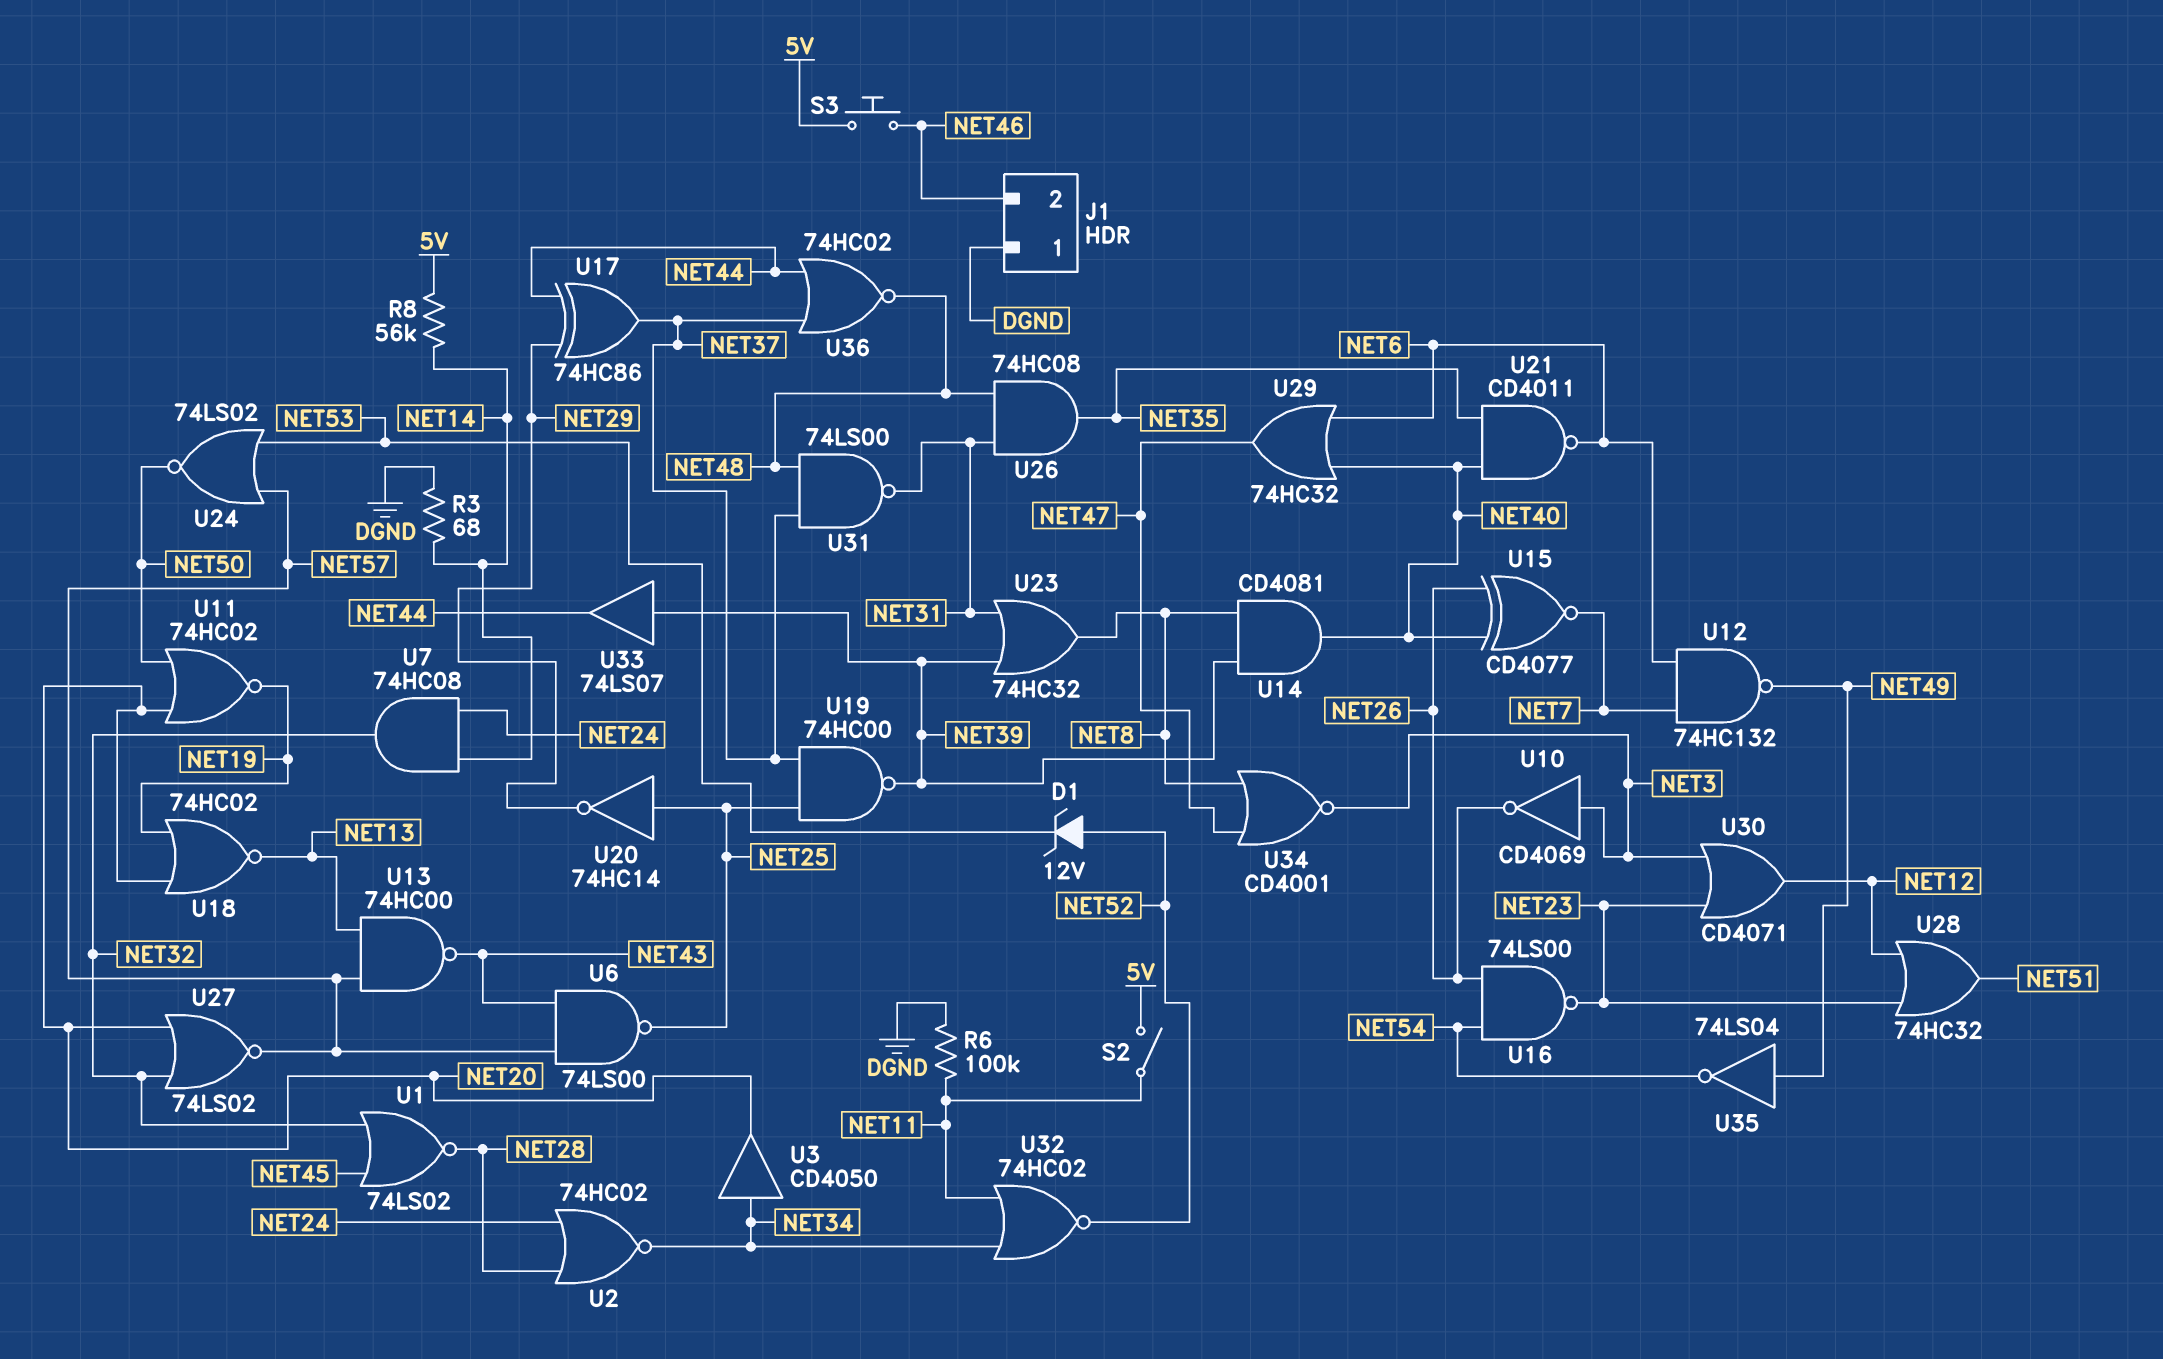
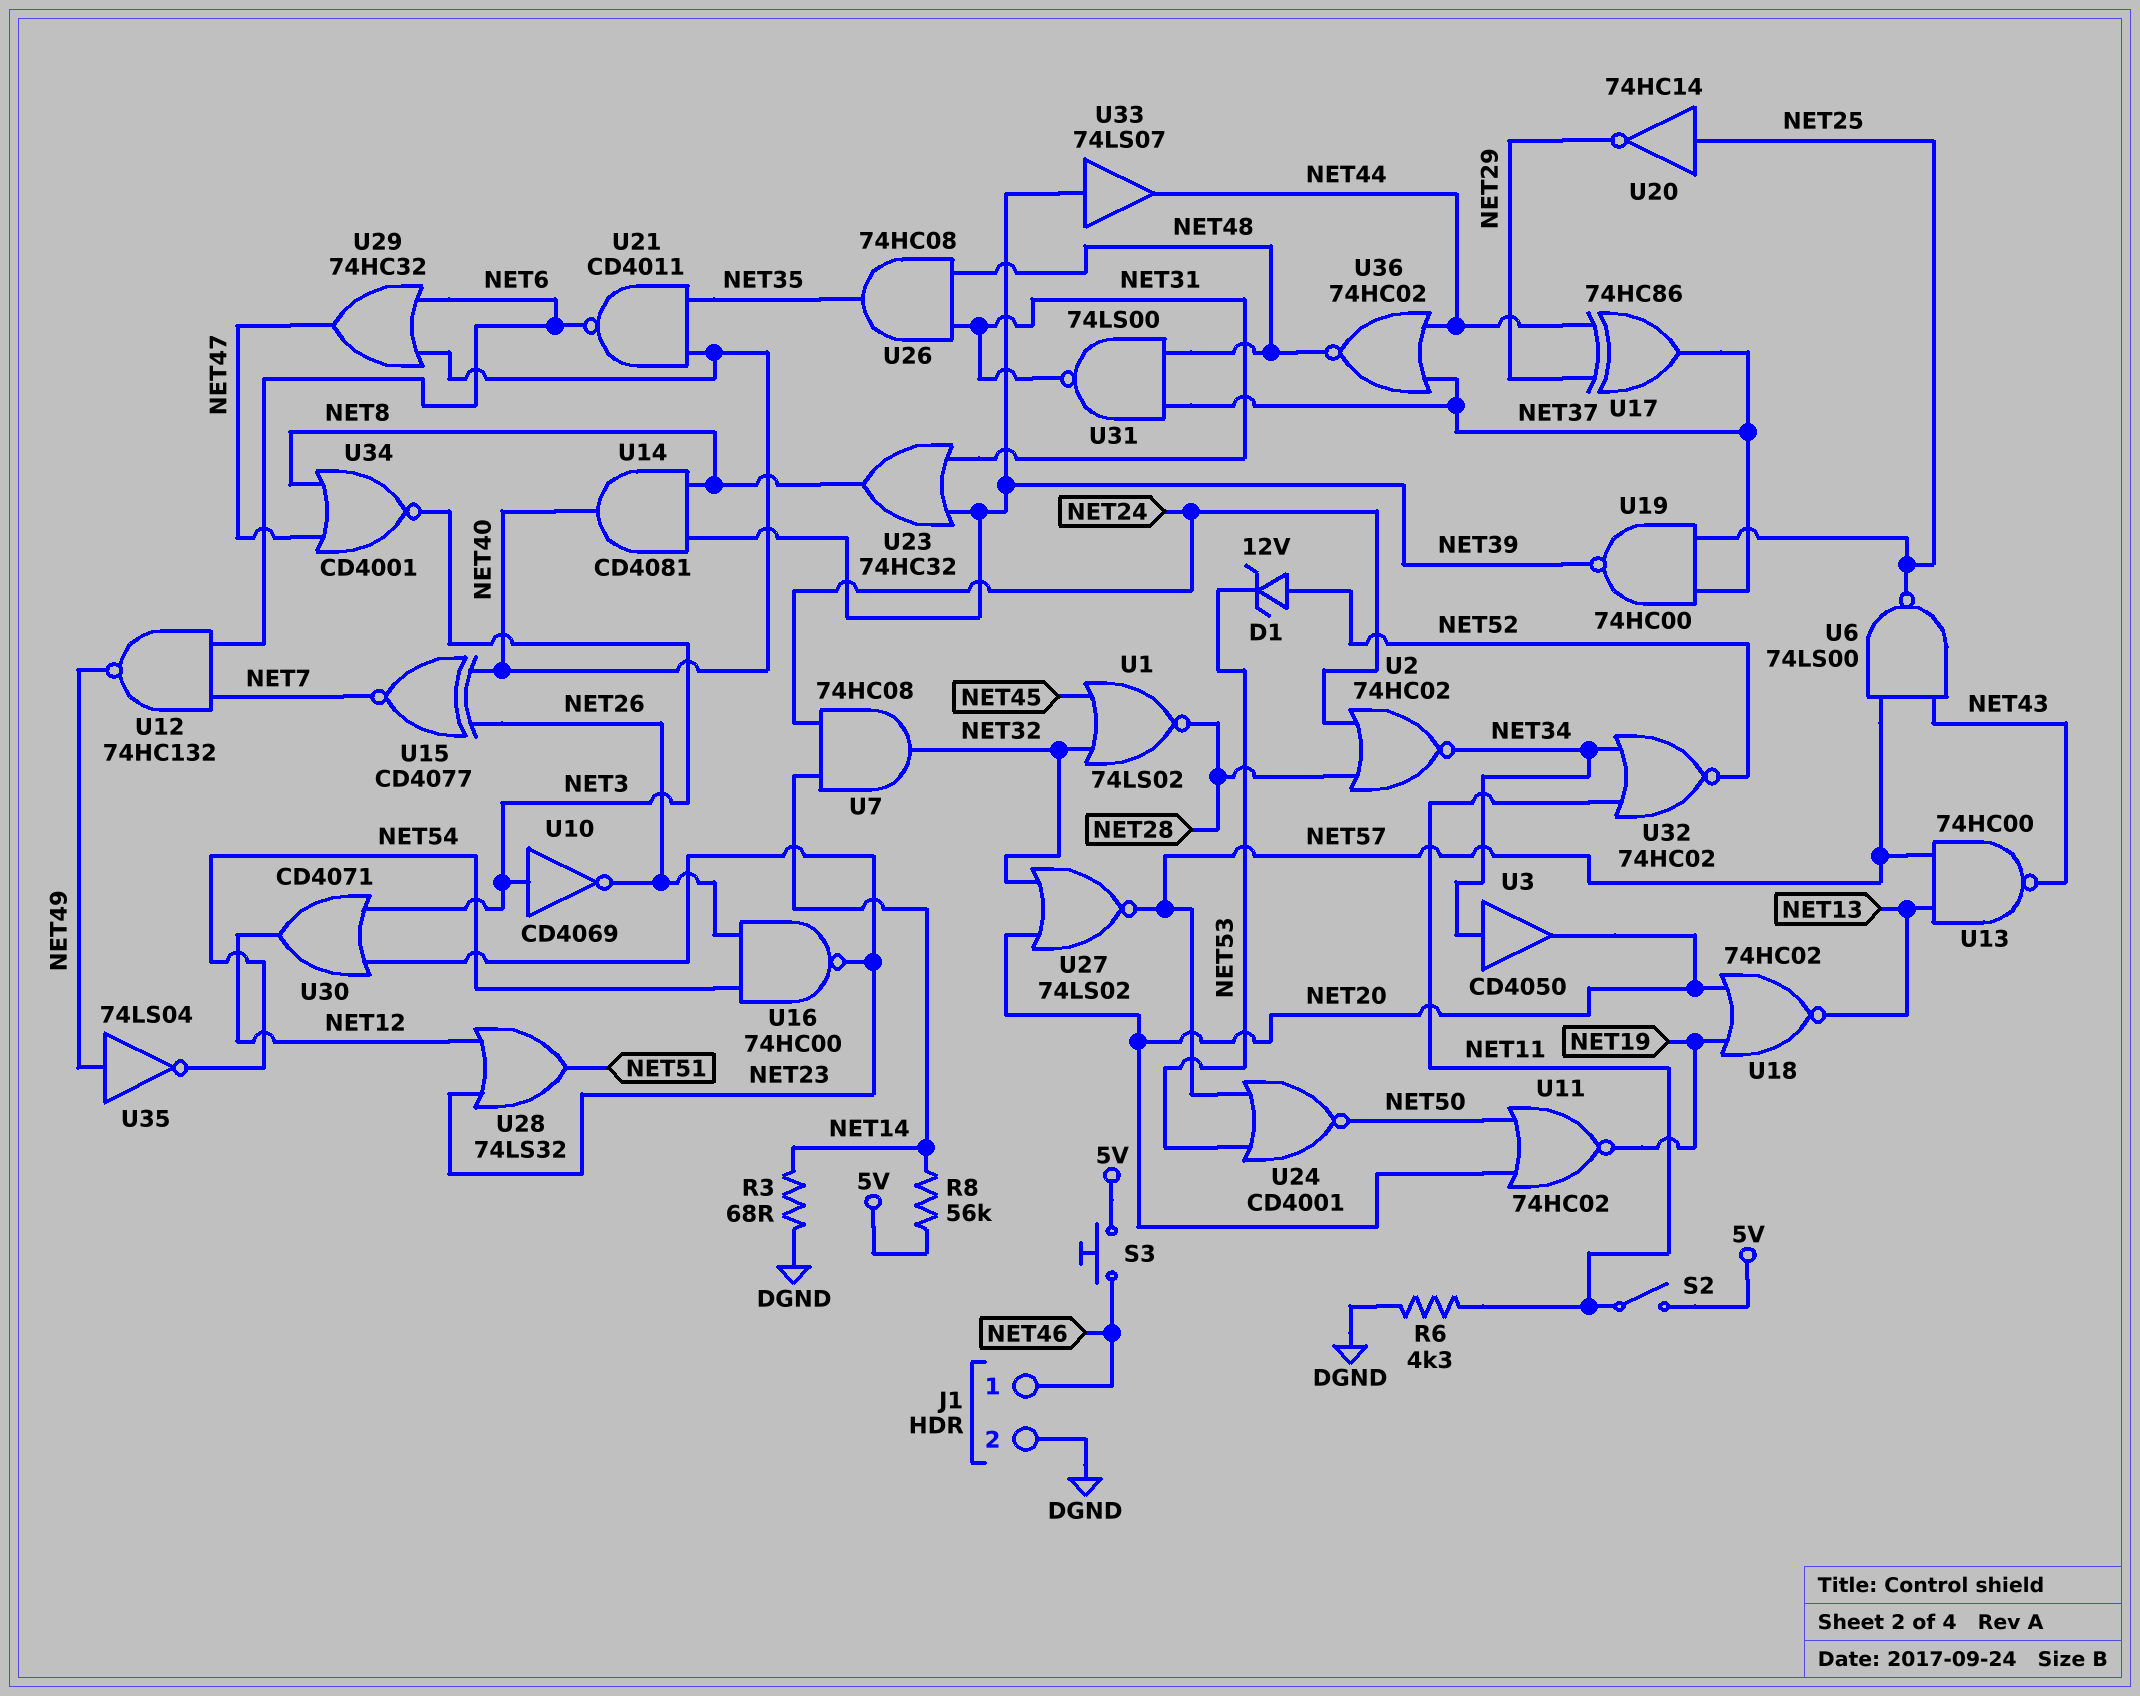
J1 pin 1: DGND -> NET46
J1 pin 2: NET46 -> DGND
R6: 100k (DGND, NET11) -> 4.3k (DGND, NET11)
U16: NAND 74LS00 (in NET26, in NET54, out NET23) -> NAND 74HC00 (in NET26, in NET54, out NET23)
U24: NOR 74LS02 (in NET53, in NET57, out NET50) -> NOR CD4001 (in NET53, in NET57, out NET50)
U28: OR 74HC32 (in NET12, in NET23, out NET51) -> OR 74LS32 (in NET12, in NET23, out NET51)

